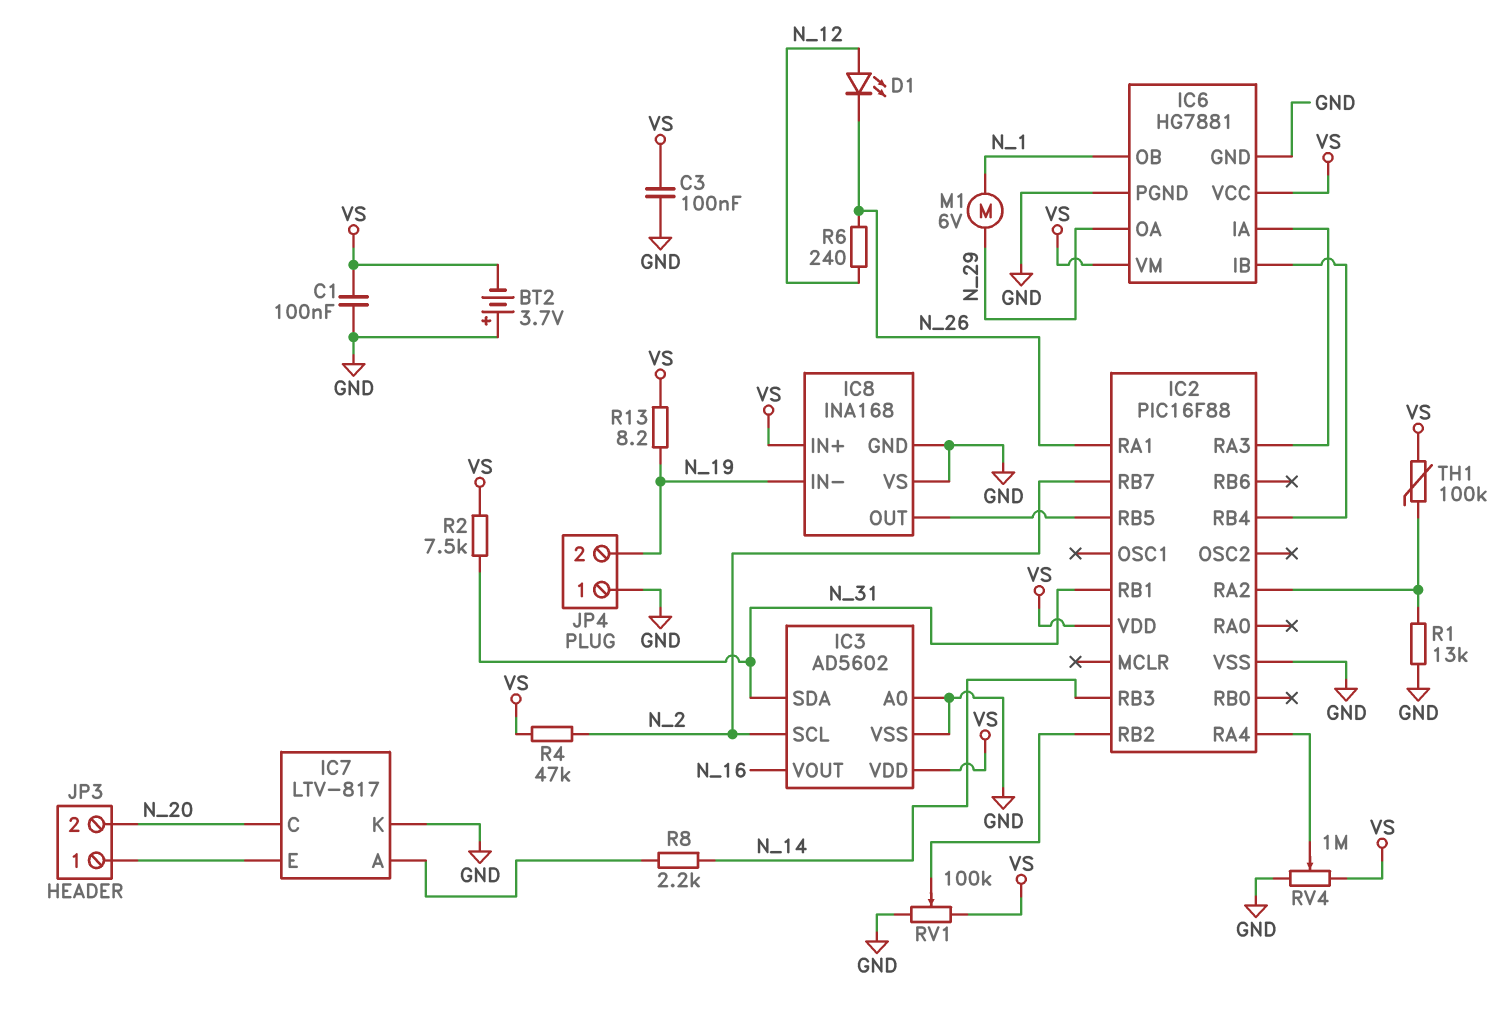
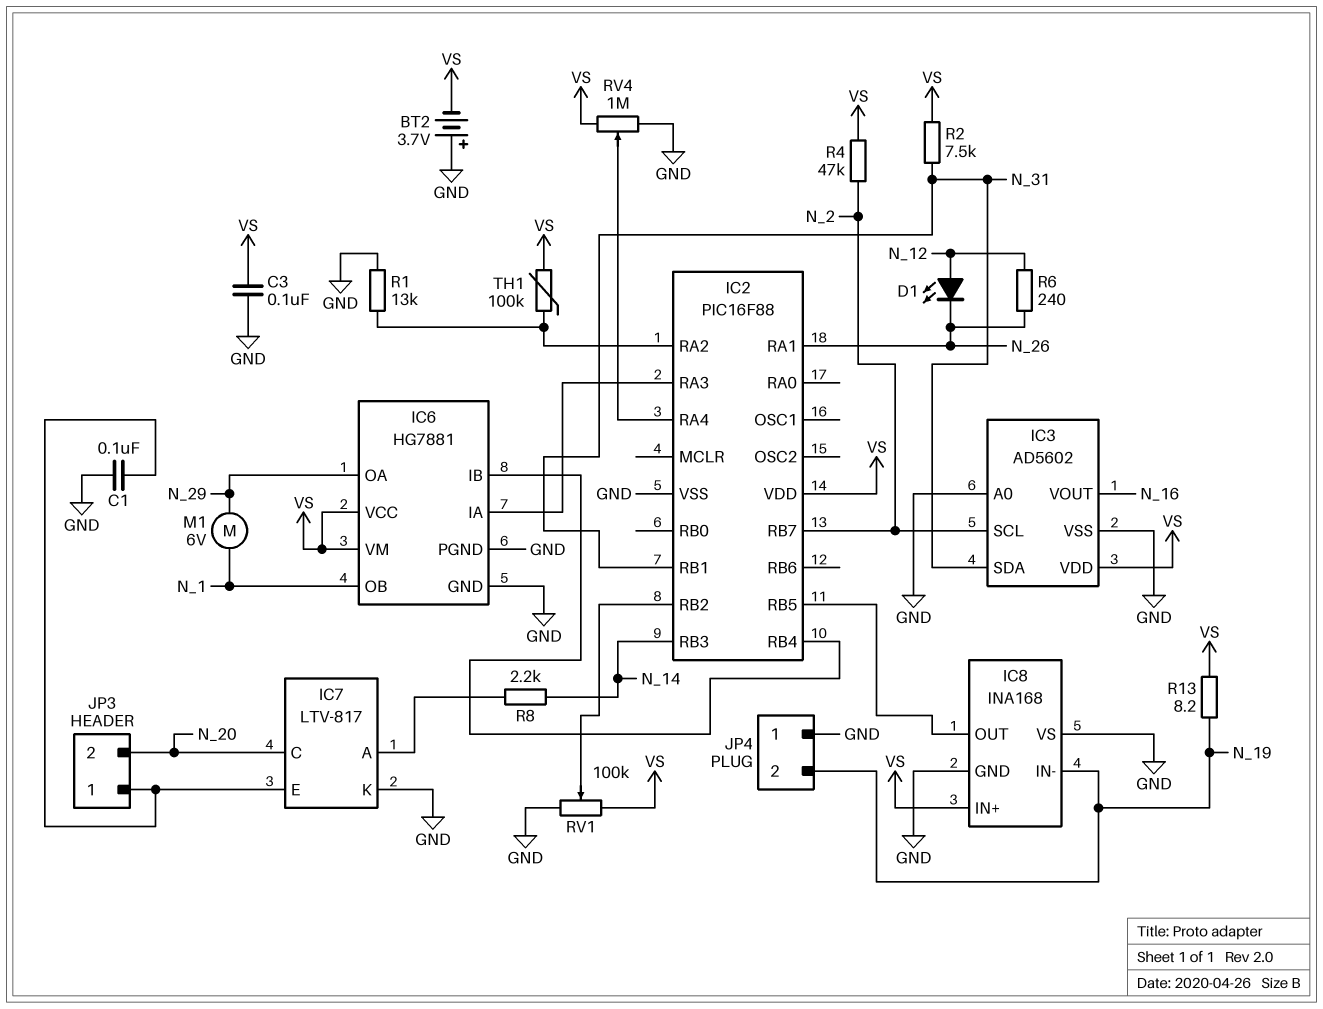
C1: 100nF (GND, VS) -> 100nF (GND, IC7/E)

